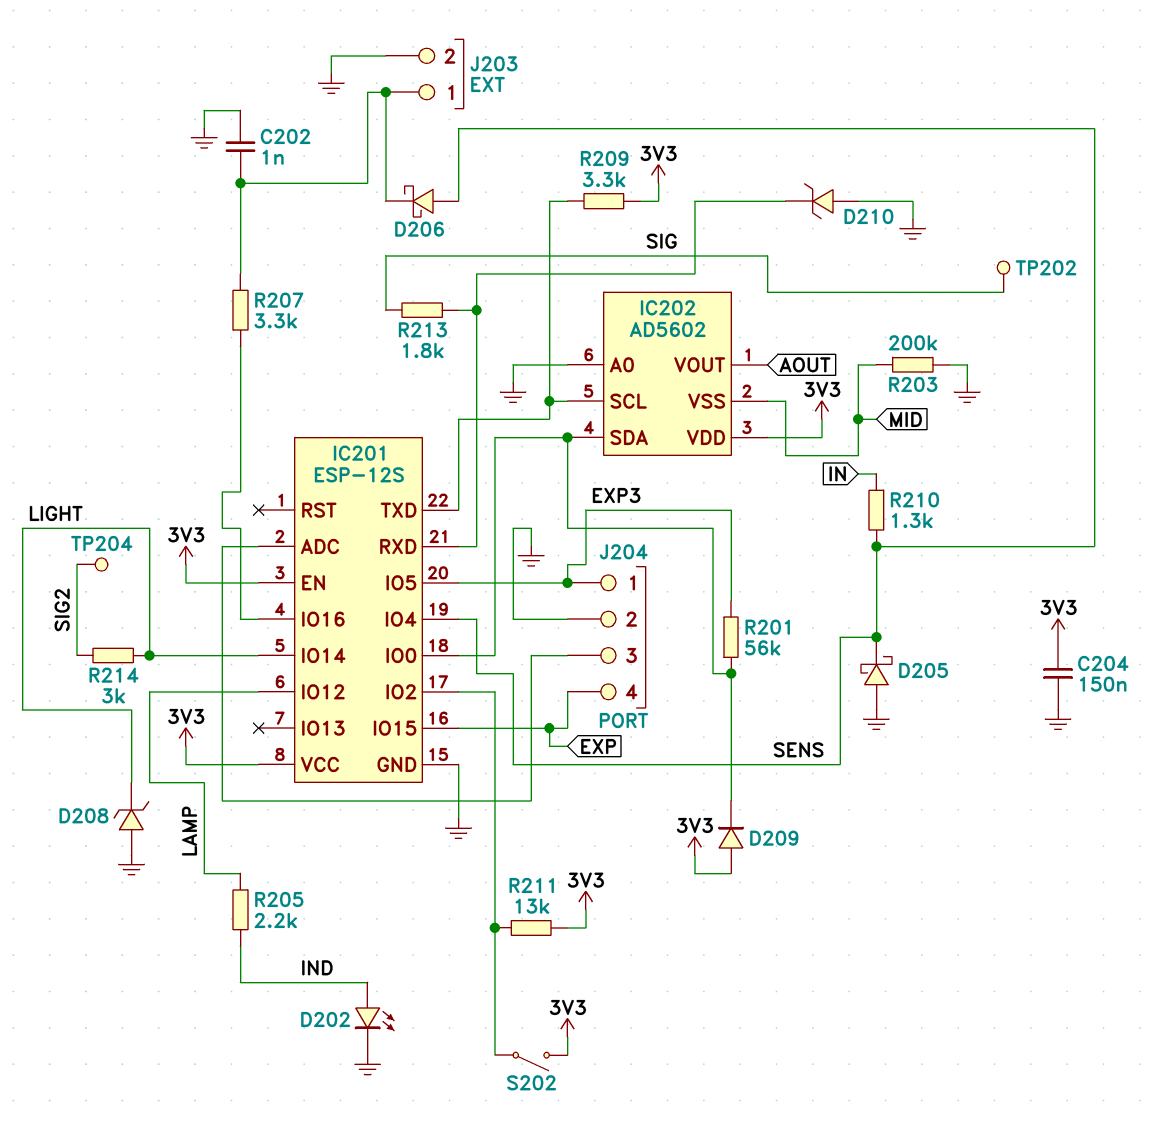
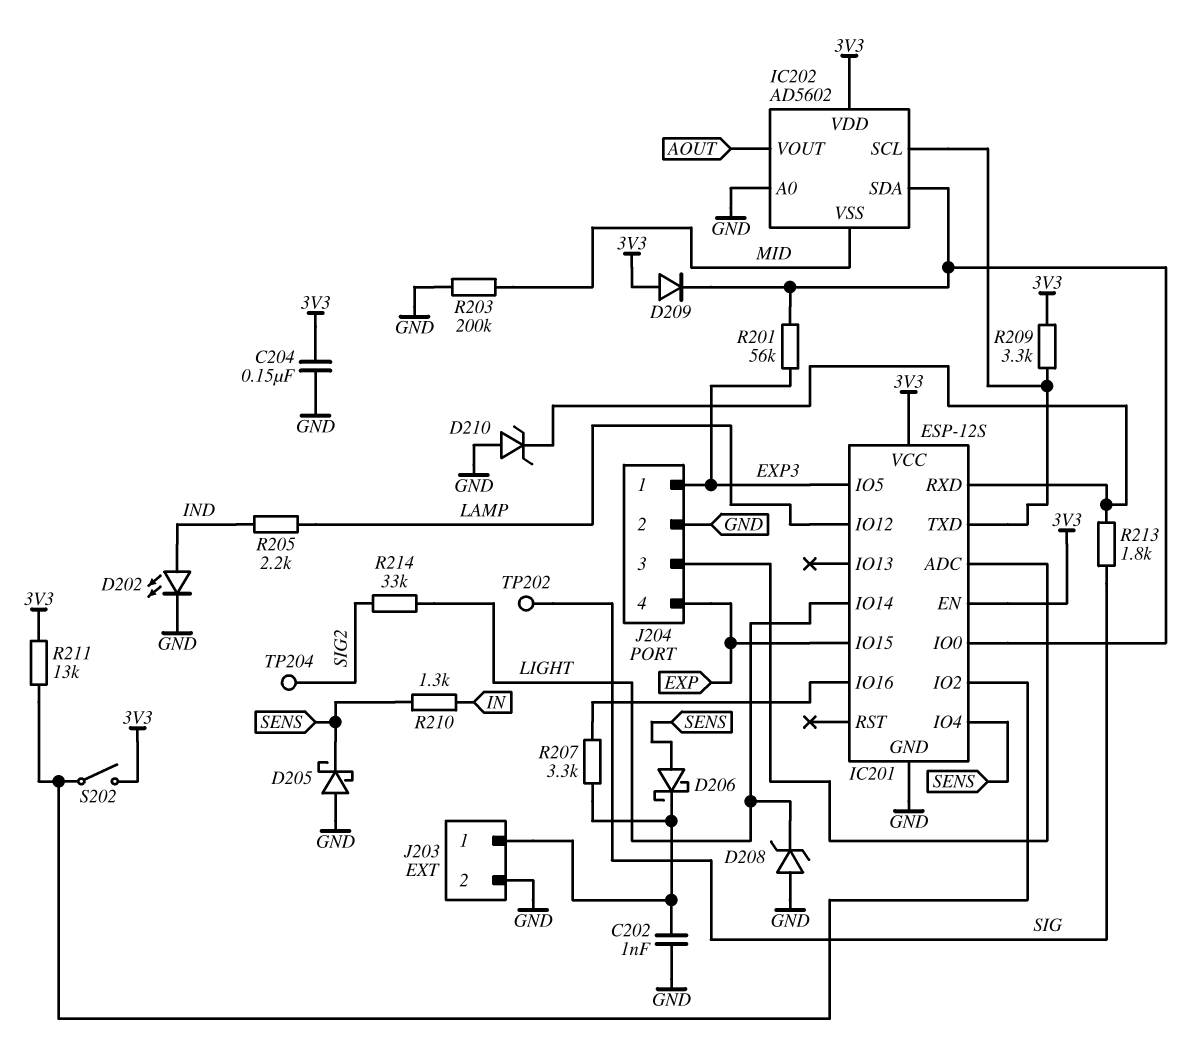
R214: 3k (LIGHT, SIG2) -> 33k (LIGHT, SIG2)

